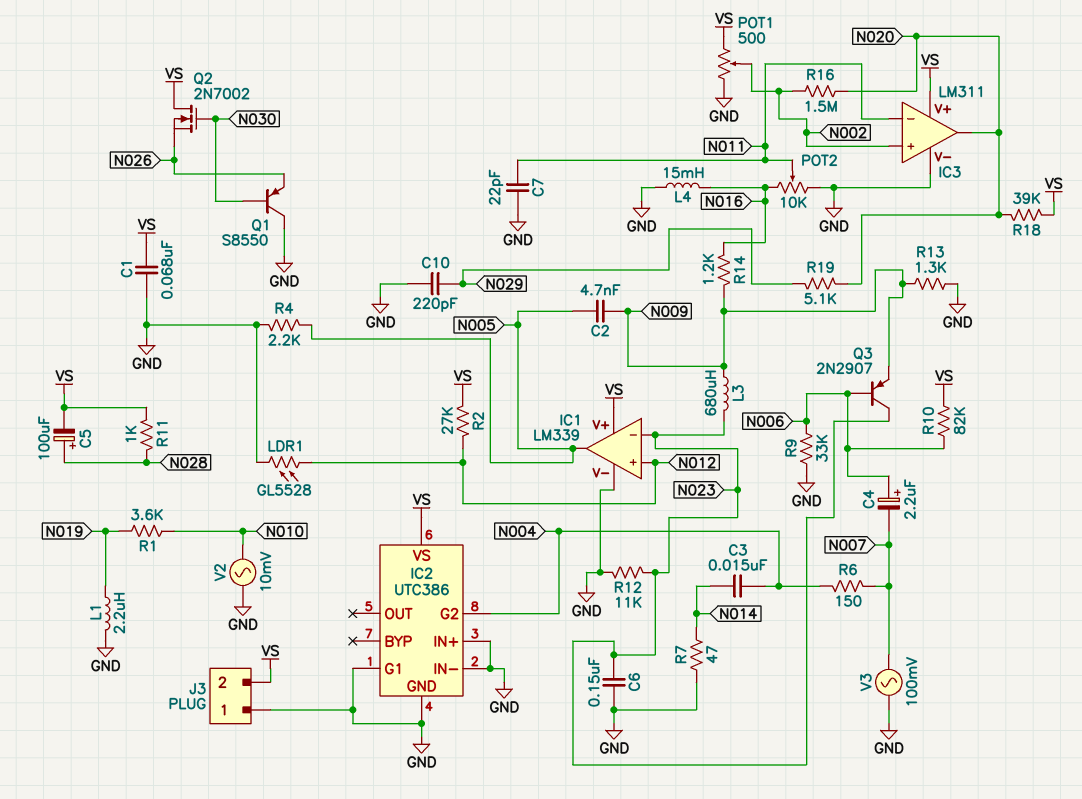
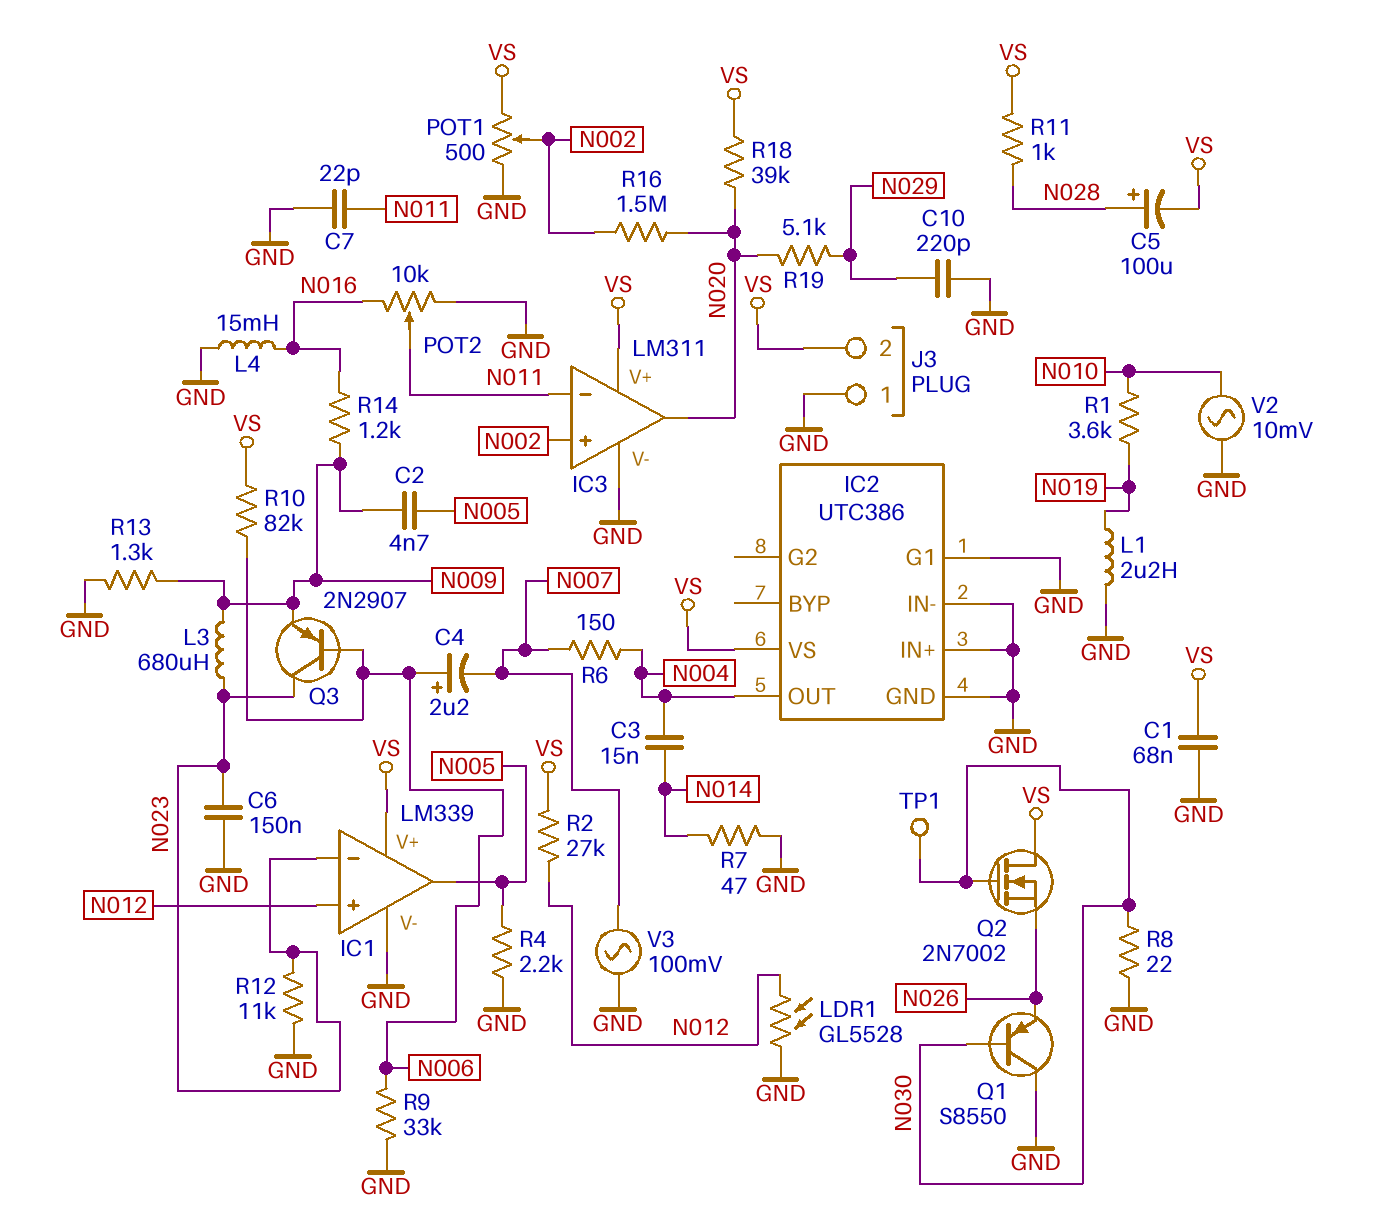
IC2 pin G2: N004 -> none
IC2 pin OUT: none -> N004
R8: none -> 22 (GND, N030)
TP1: none -> test point (N030)

